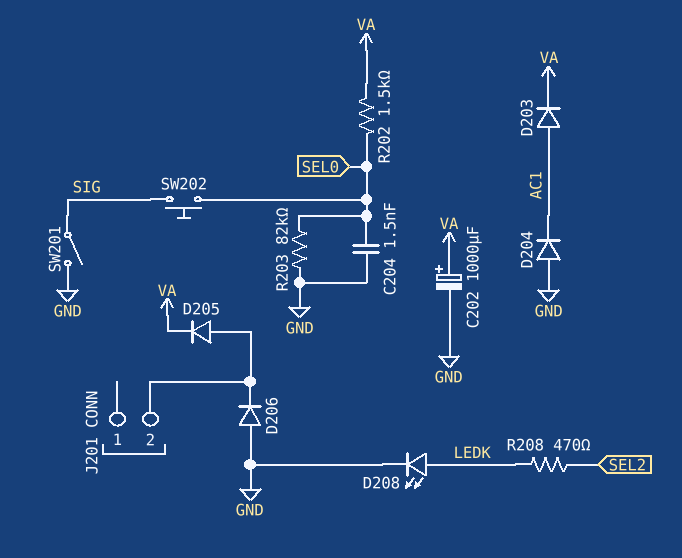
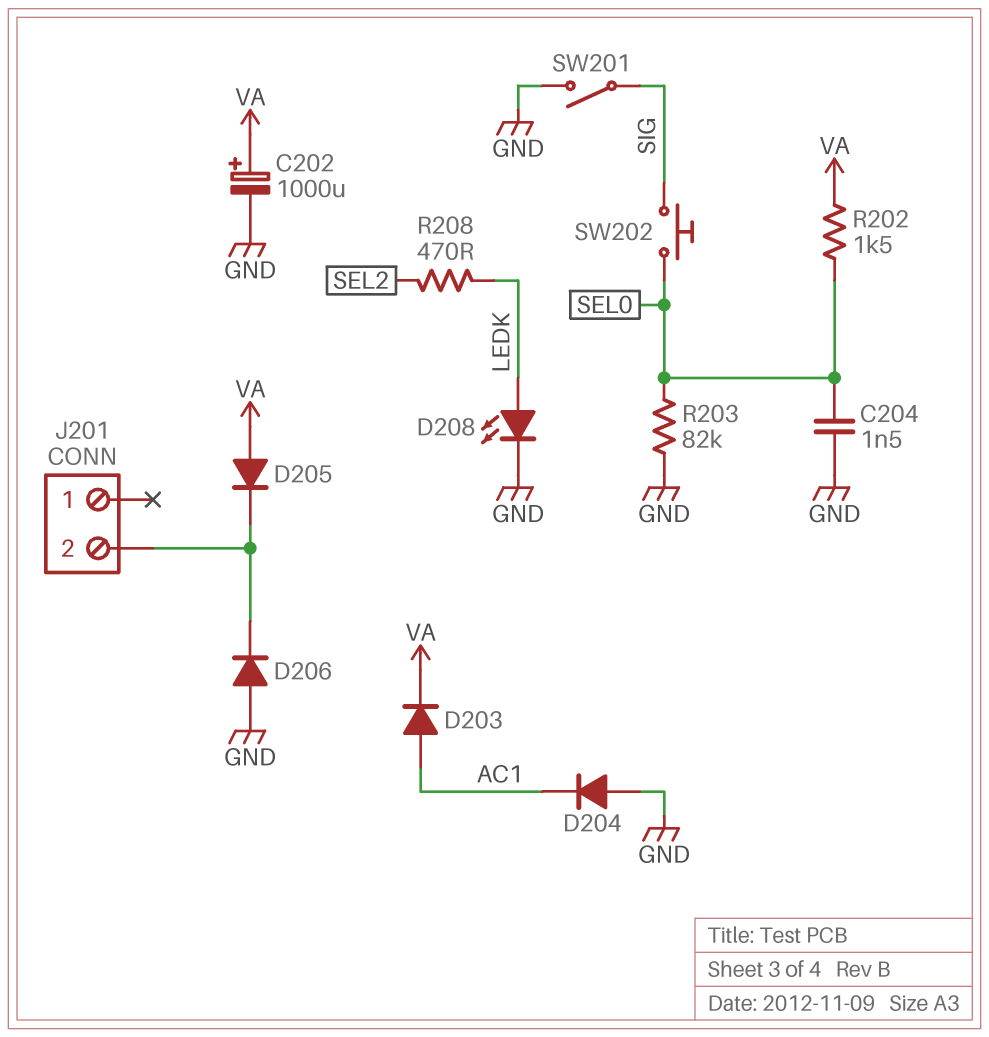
D205: diode (A J201/2, K VA) -> diode (A VA, K J201/2)

